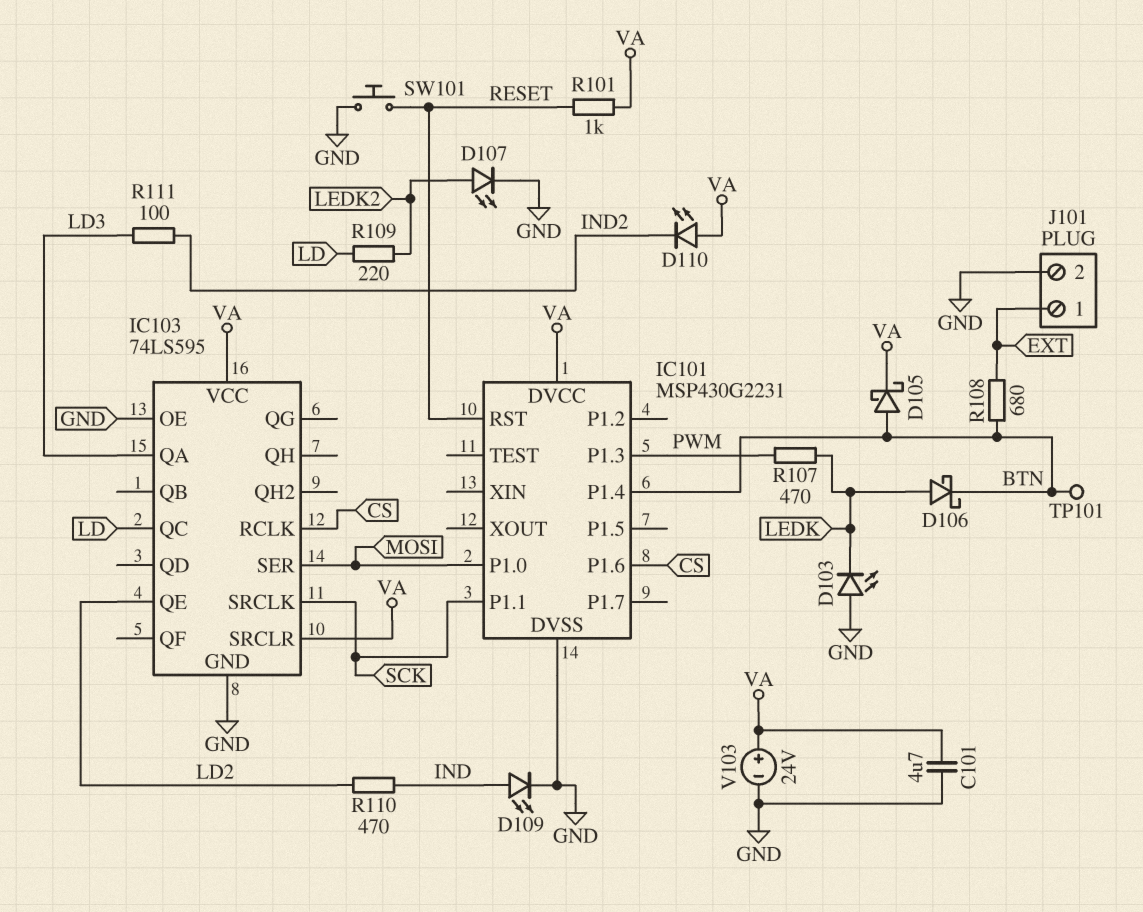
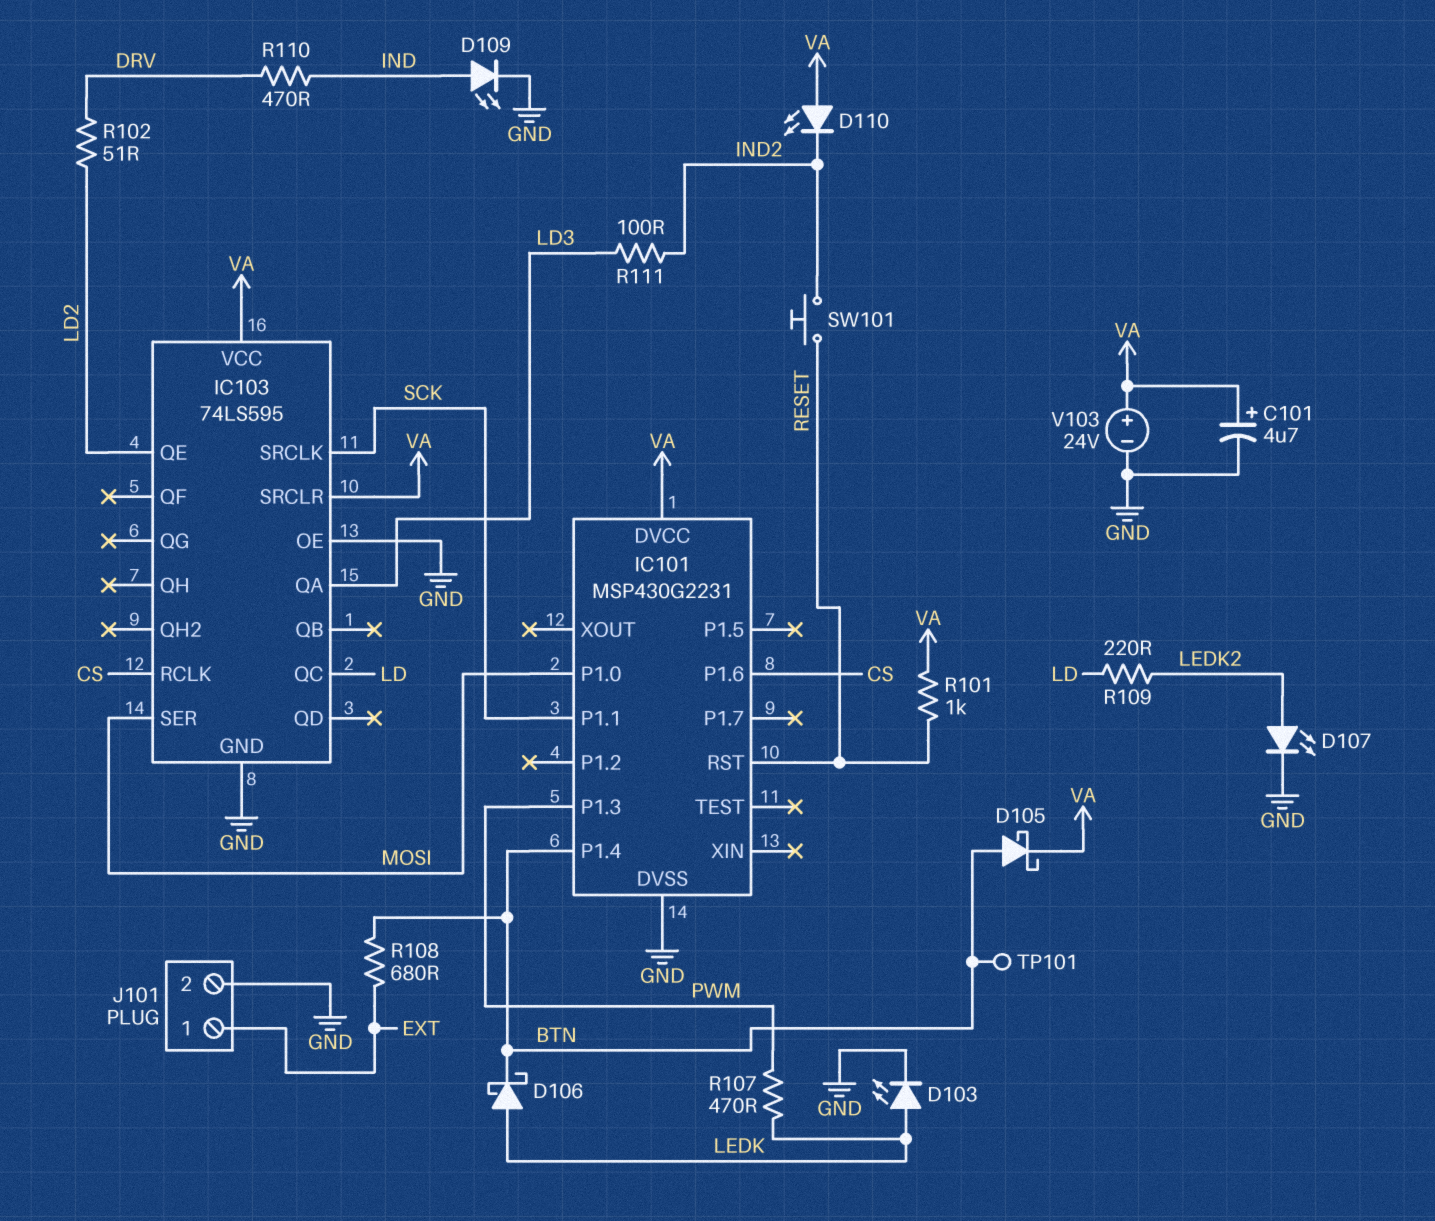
C101: 4.7uF (GND, VA) -> 4.7uF (plus VA, minus GND)
D103: LED (A GND, K LEDK) -> LED (A LEDK, K GND)
R102: none -> 51 (DRV, LD2)
R110: 470 (IND, LD2) -> 470 (DRV, IND)
SW101: button (GND, RESET) -> button (IND2, RESET)

